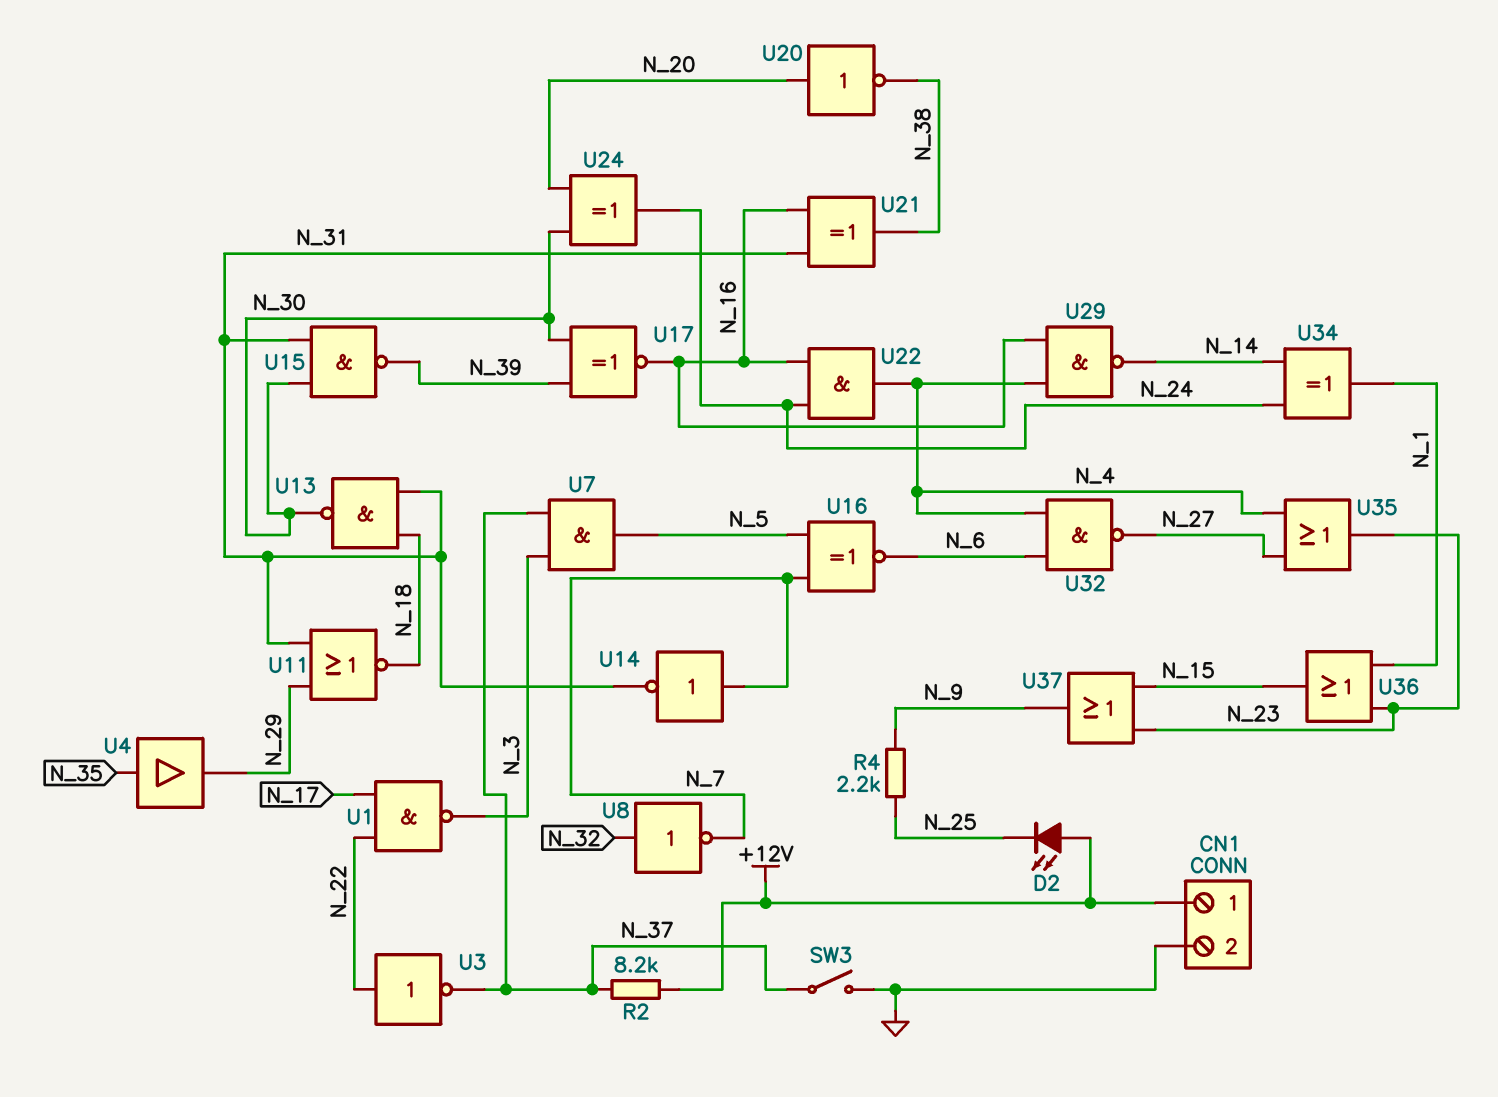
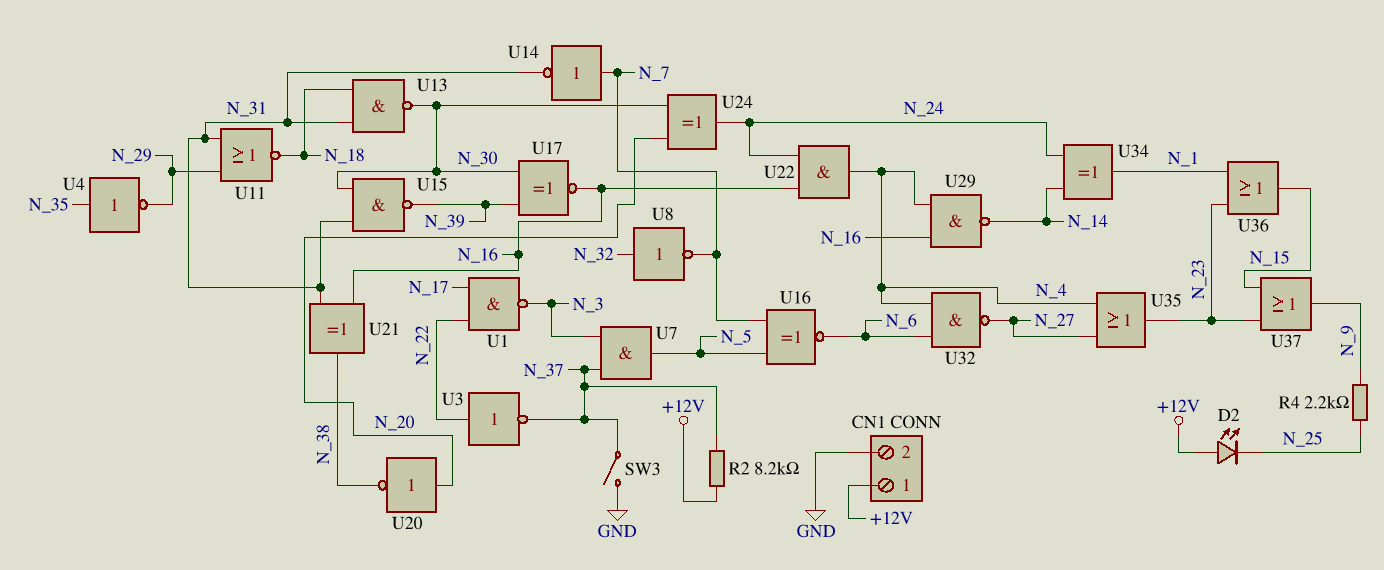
U4: buffer (in N_35, out N_29) -> NOT (in N_35, out N_29)

